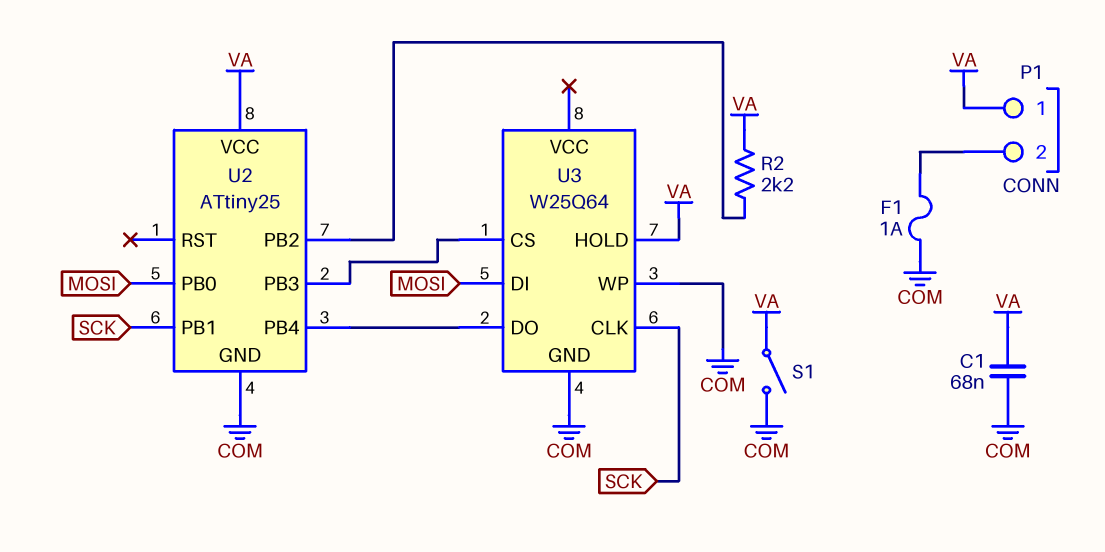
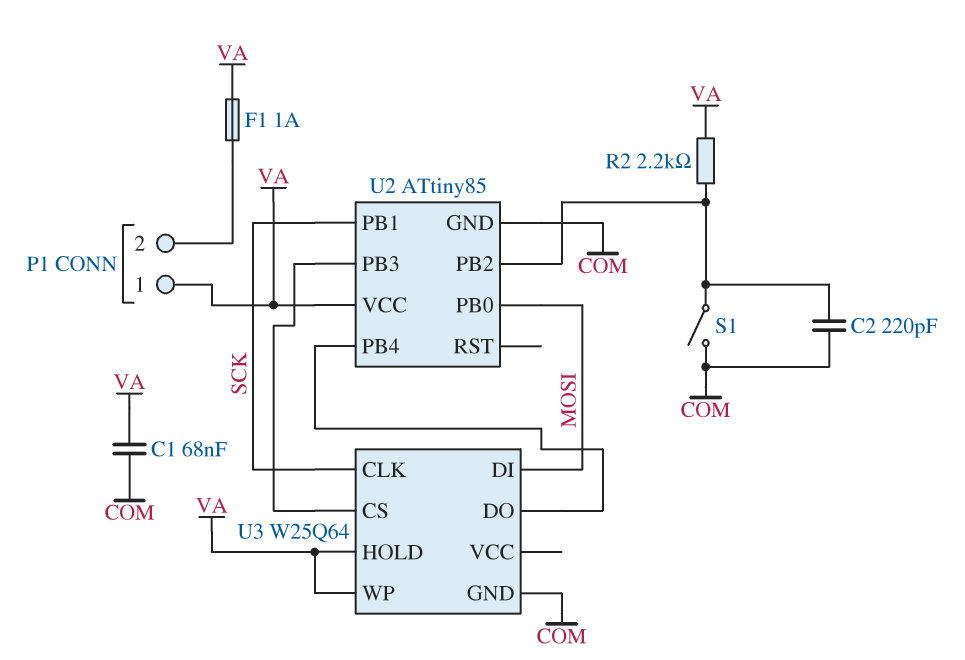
C2: none -> 220pF (COM, U2/PB2)
F1: 1A (COM, P1/2) -> 1A (P1/2, VA)
S1: switch (COM, VA) -> switch (COM, U2/PB2)
U2: ATtiny25 -> ATtiny85
U3 pin WP: COM -> VA

